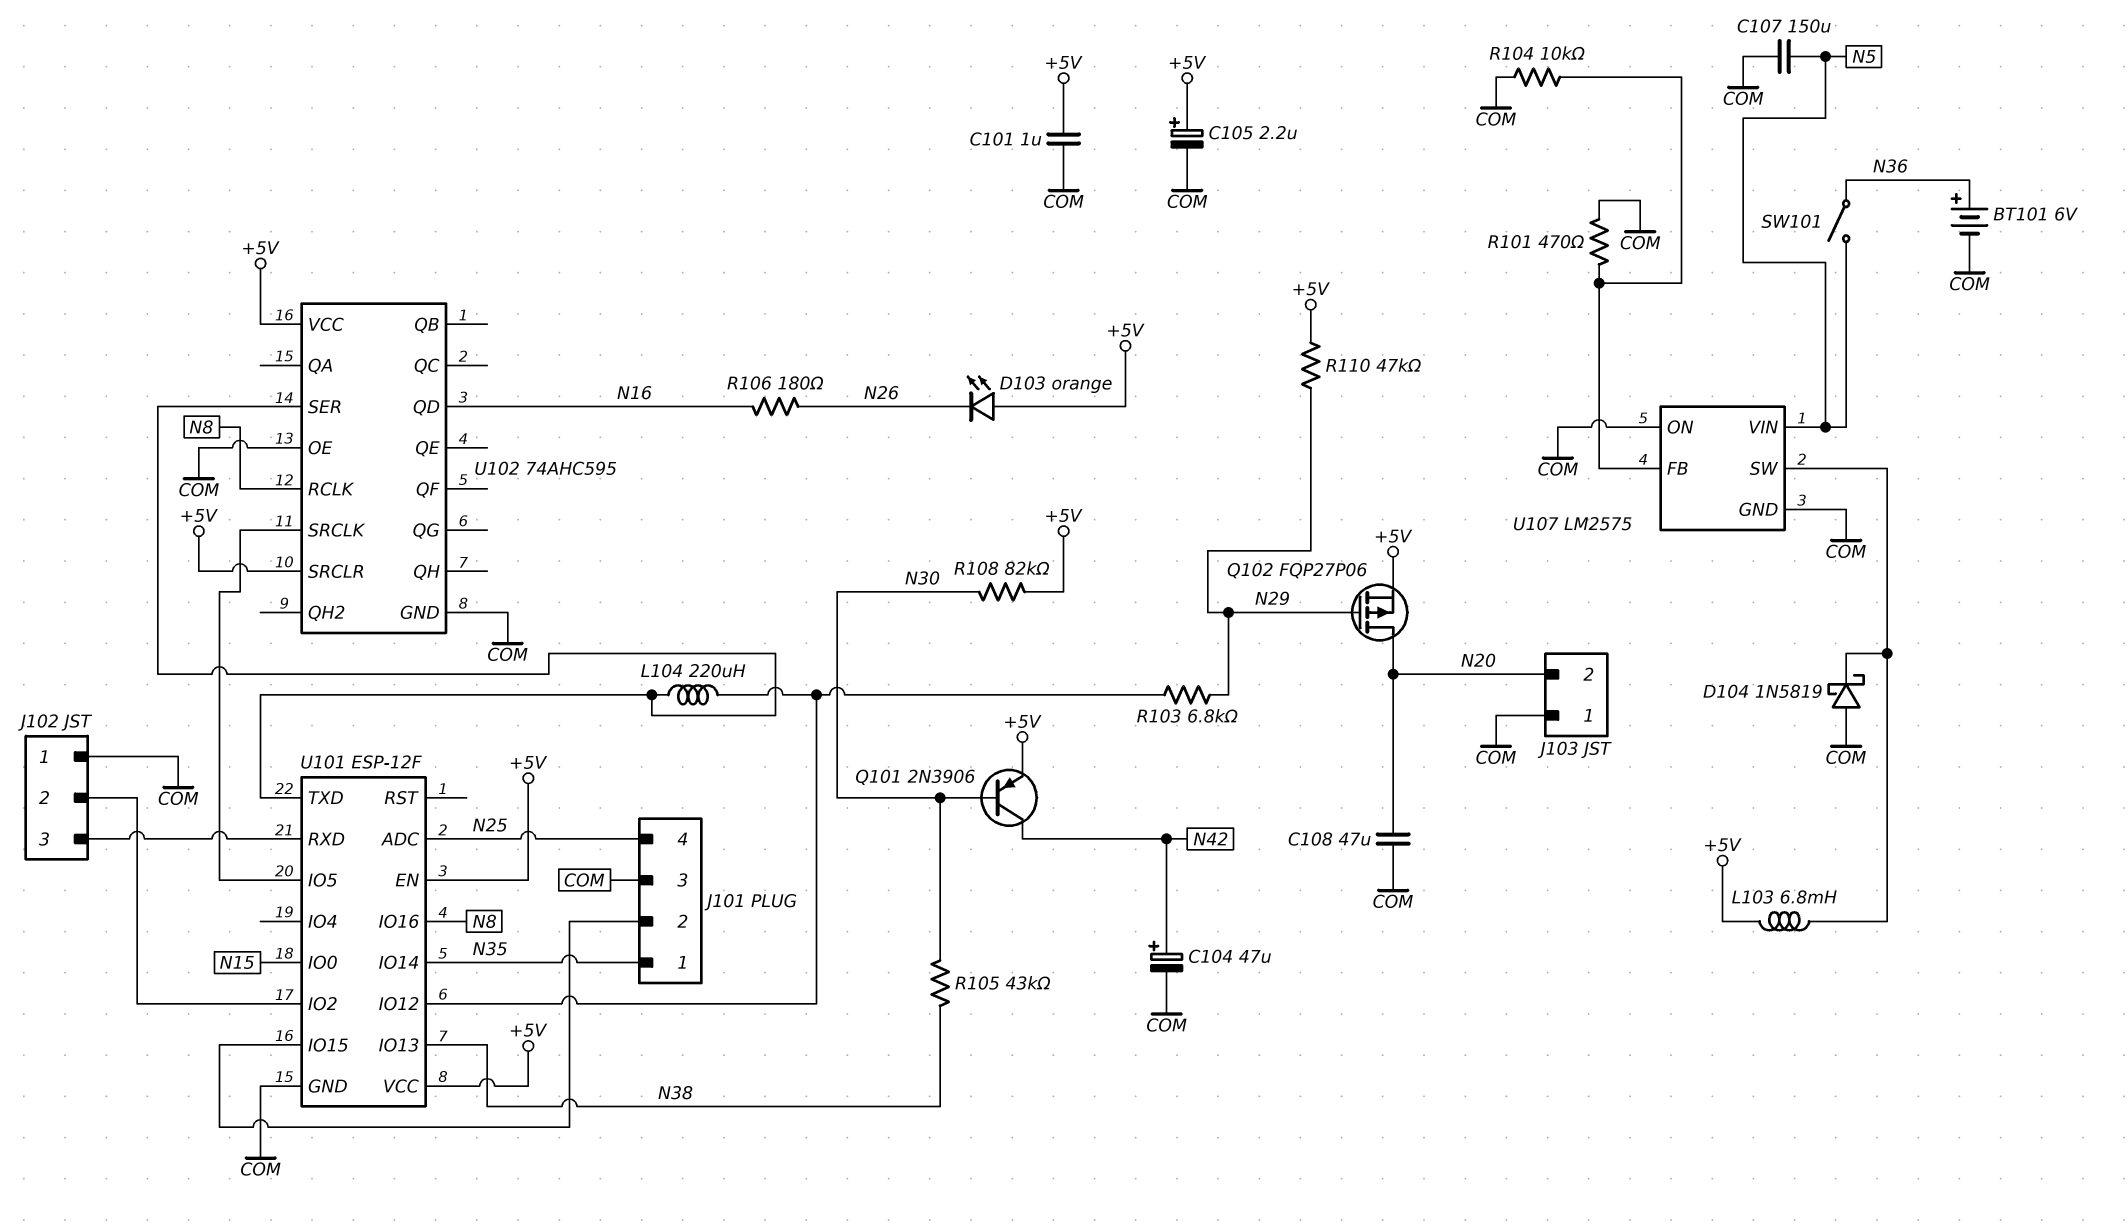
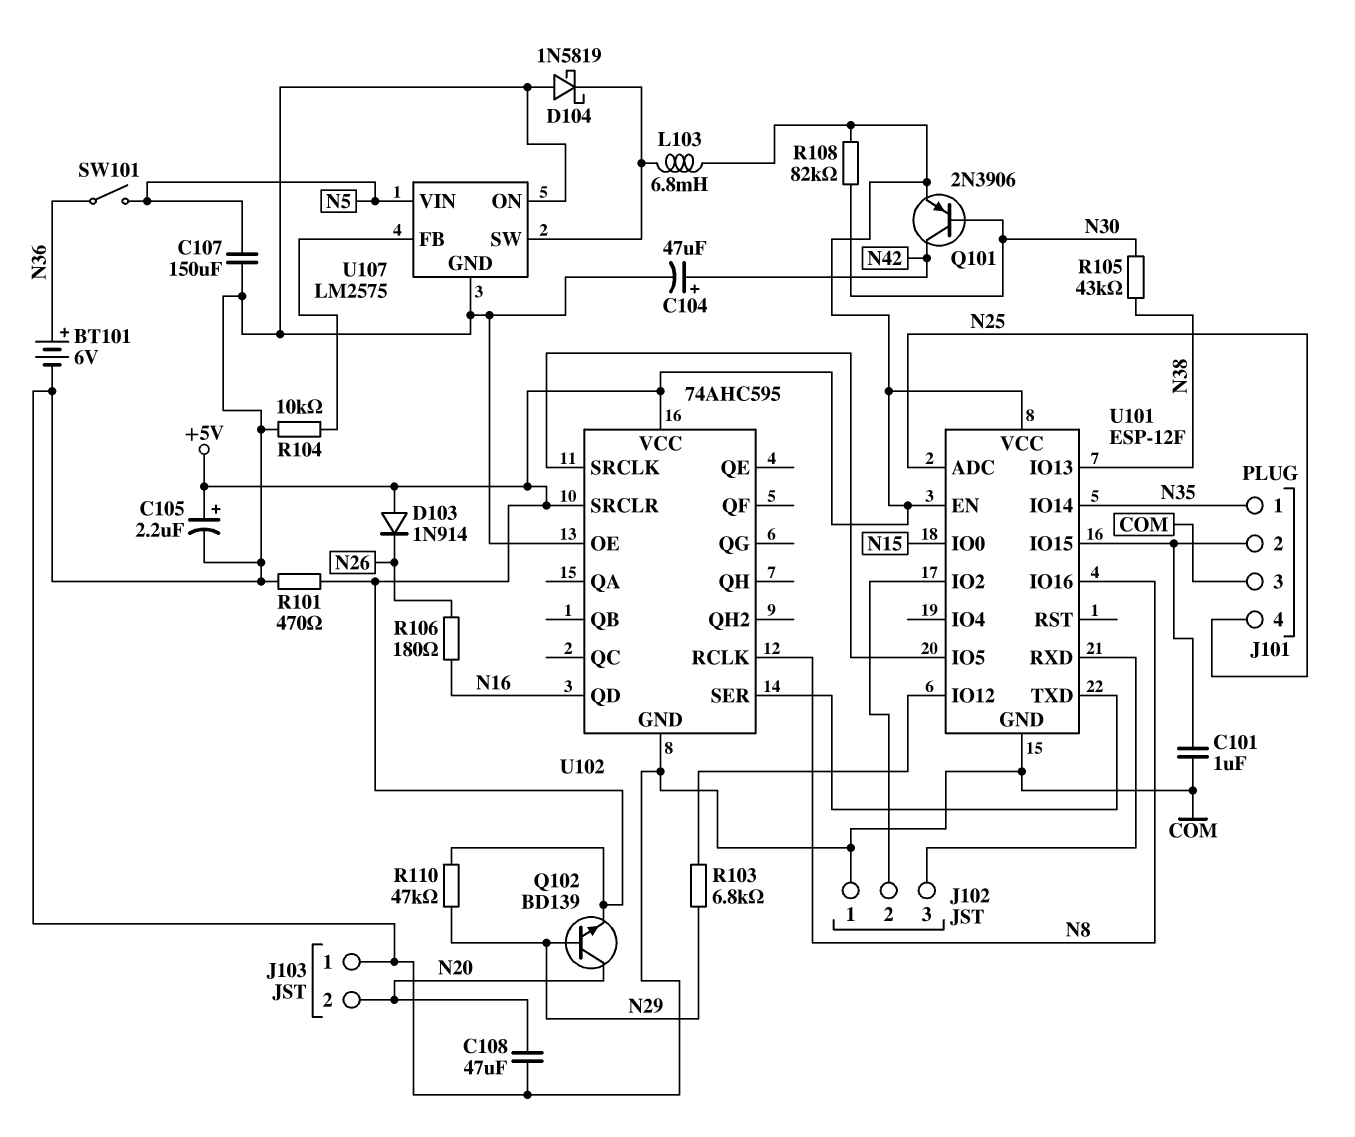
C101: 1uF (+5V, COM) -> 1uF (COM, J101/2)
D103: LED orange (A +5V, K N26) -> diode 1N914 (A +5V, K N26)
L104: 220uH (U101/IO12, U101/TXD) -> none
Q102: PMOS FQP27P06 (G N29, D N20, S +5V) -> NPN BD139 (B N29, C N20, E +5V)
R101: 470 (COM, U107/FB) -> 470 (+5V, COM)

